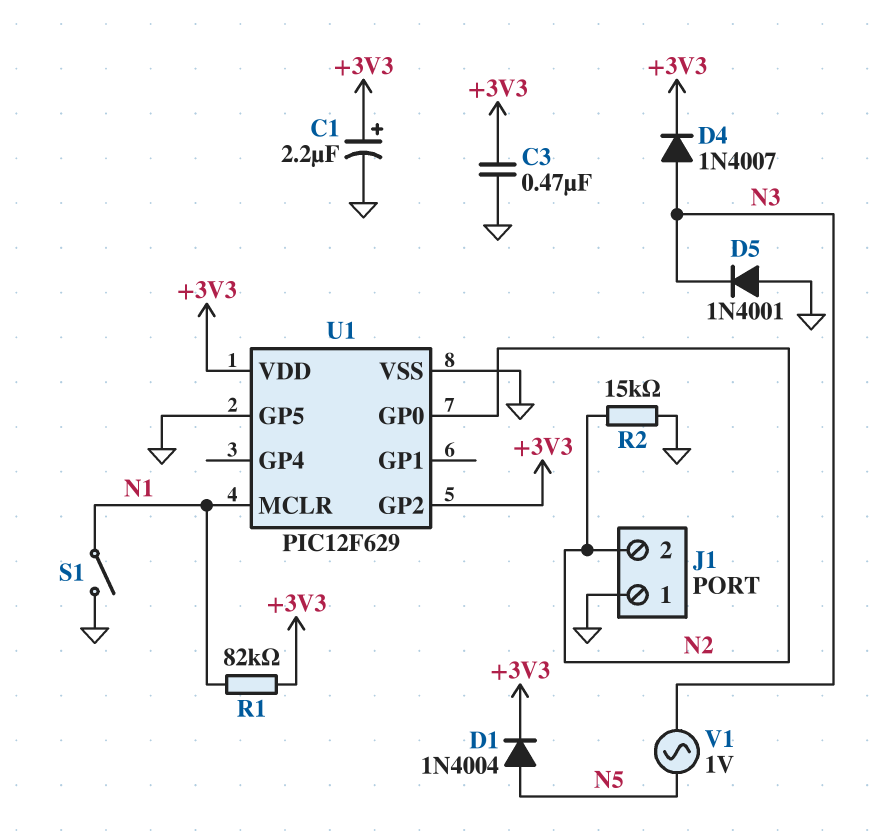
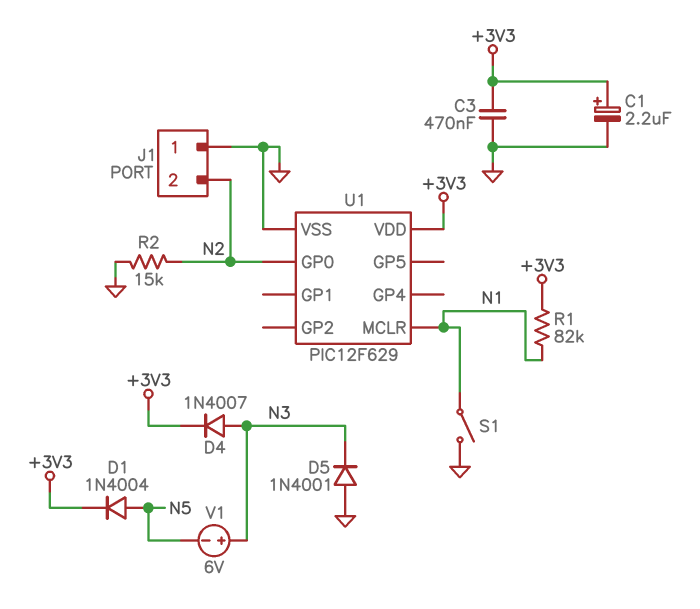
U1 pin GP2: +3V3 -> none
U1 pin GP5: GND -> none
V1: AC 1V (N3, N5) -> 6V (plus N3, minus N5)

